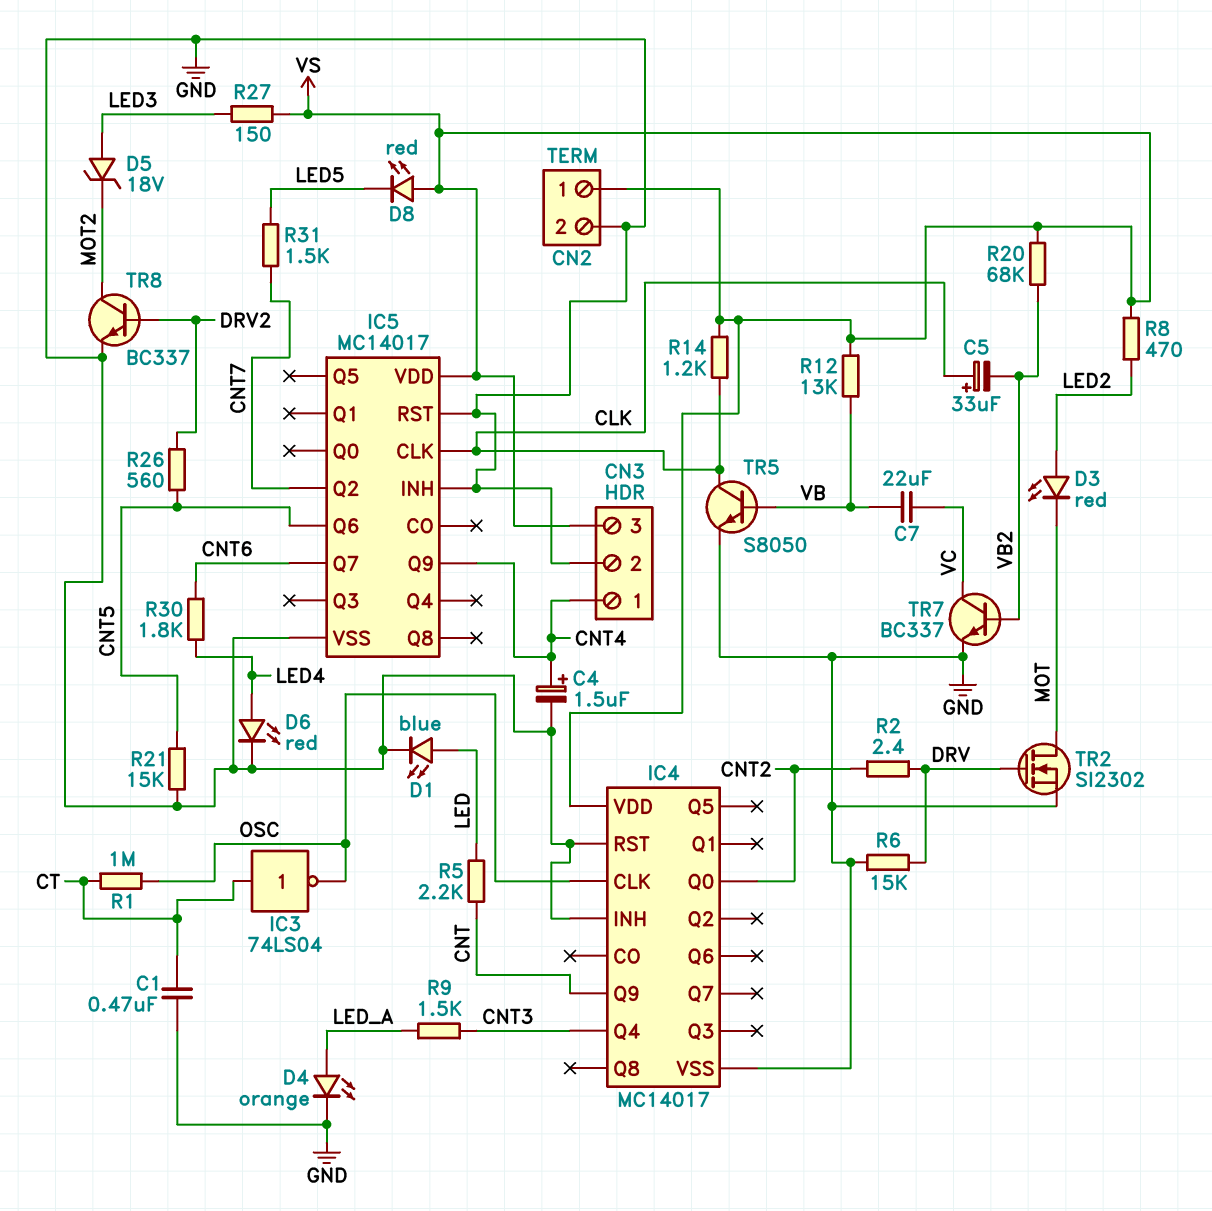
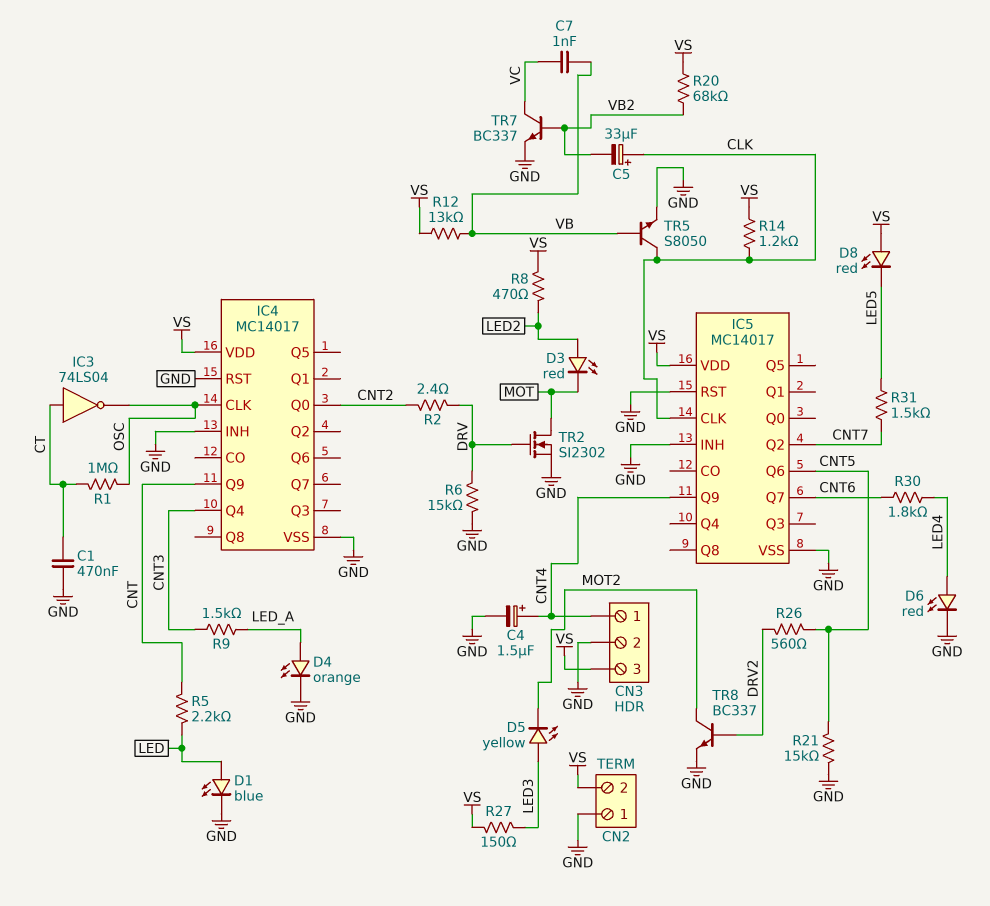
C7: 22uF (VB, VC) -> 1nF (VB, VC)
CN2 pin 1: VS -> GND
CN2 pin 2: GND -> VS
D5: zener 18V (A LED3, K MOT2) -> LED yellow (A LED3, K MOT2)

